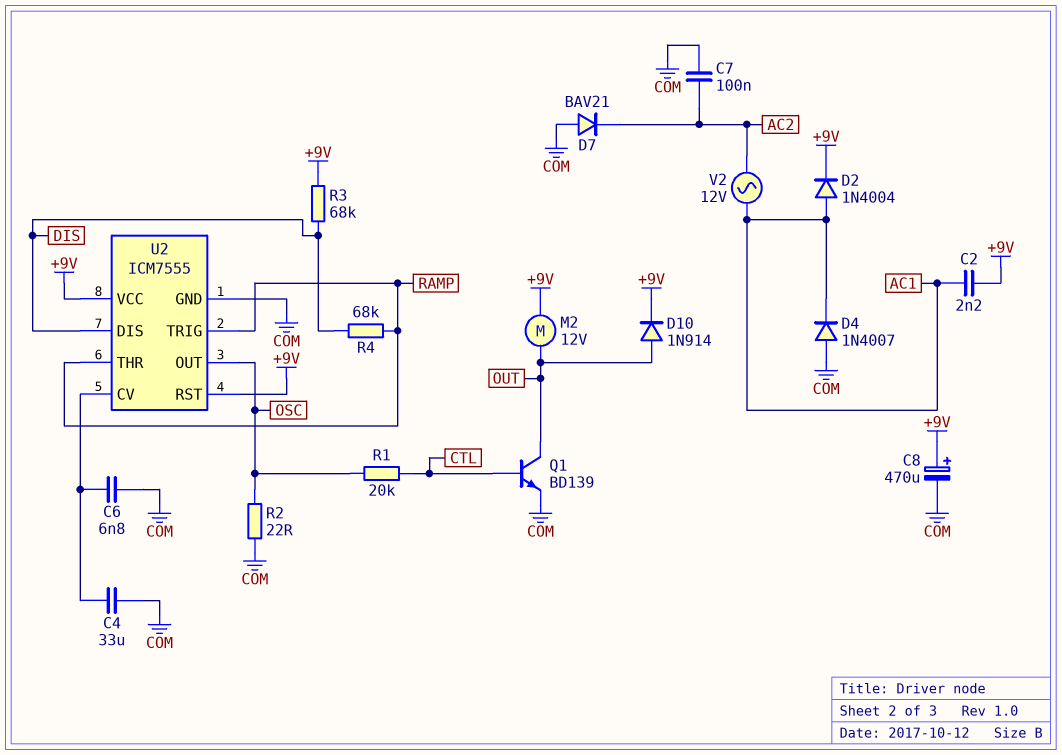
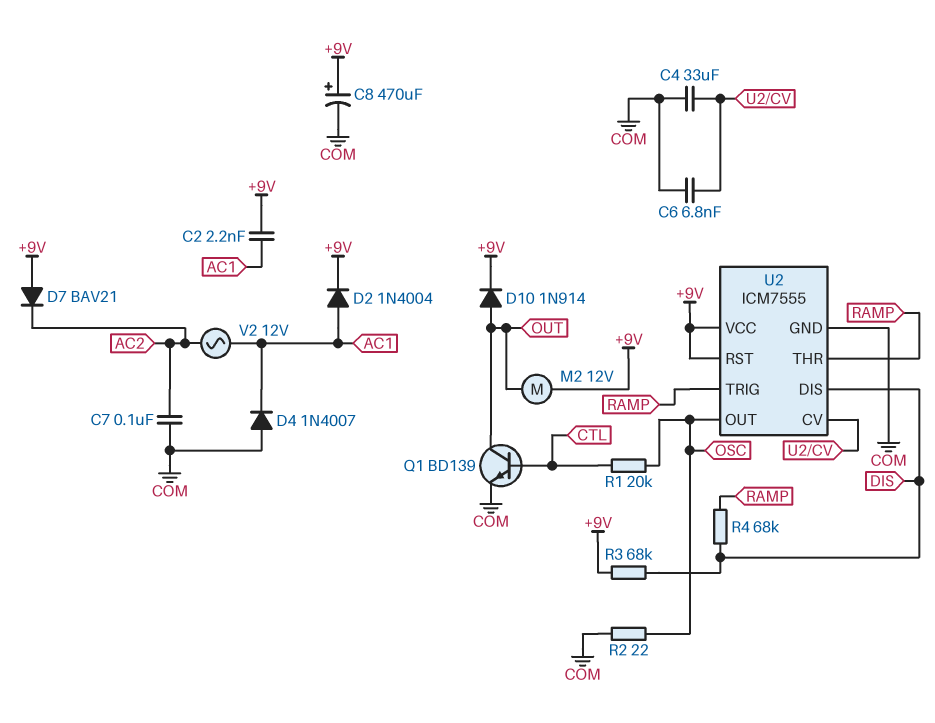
D7: diode BAV21 (A COM, K AC2) -> diode BAV21 (A +9V, K AC2)

